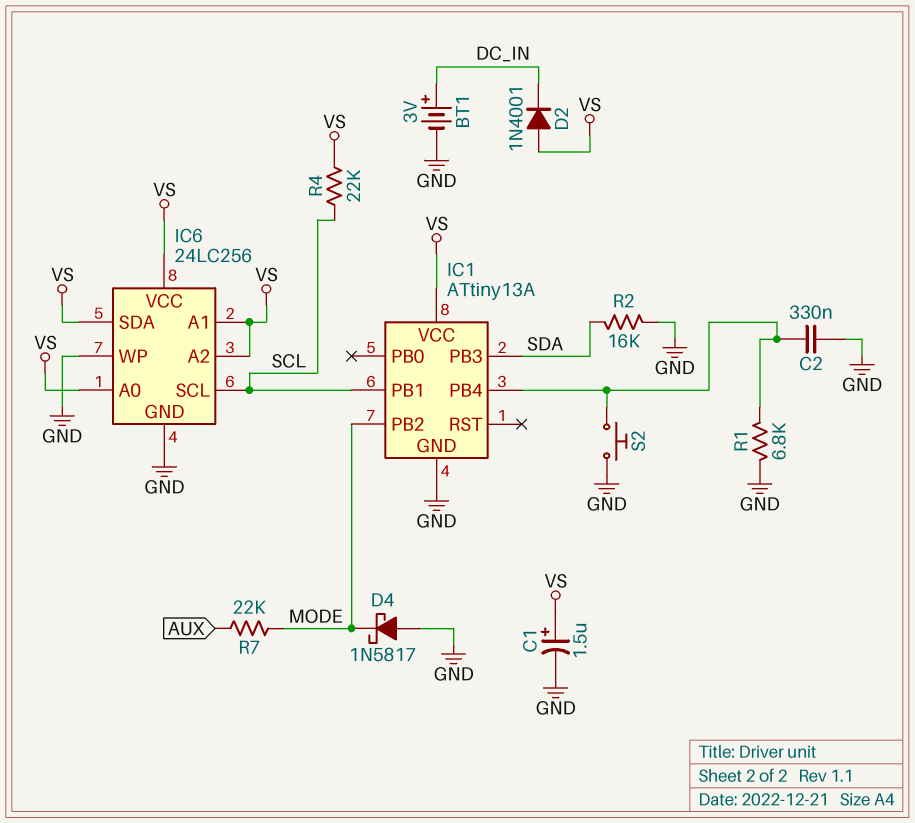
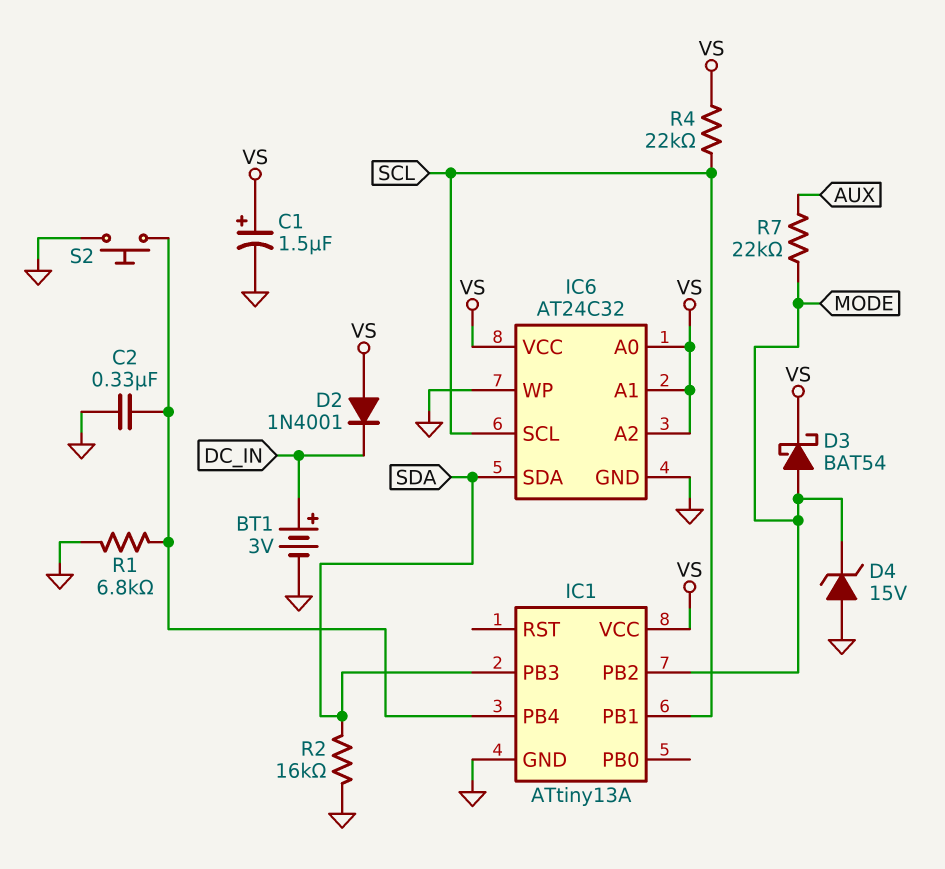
D3: none -> schottky BAT54 (A MODE, K VS)
D4: schottky 1N5817 (A GND, K MODE) -> zener 15V (A GND, K MODE)
IC6: 24LC256 -> AT24C32
IC6 pin SDA: VS -> SDA

